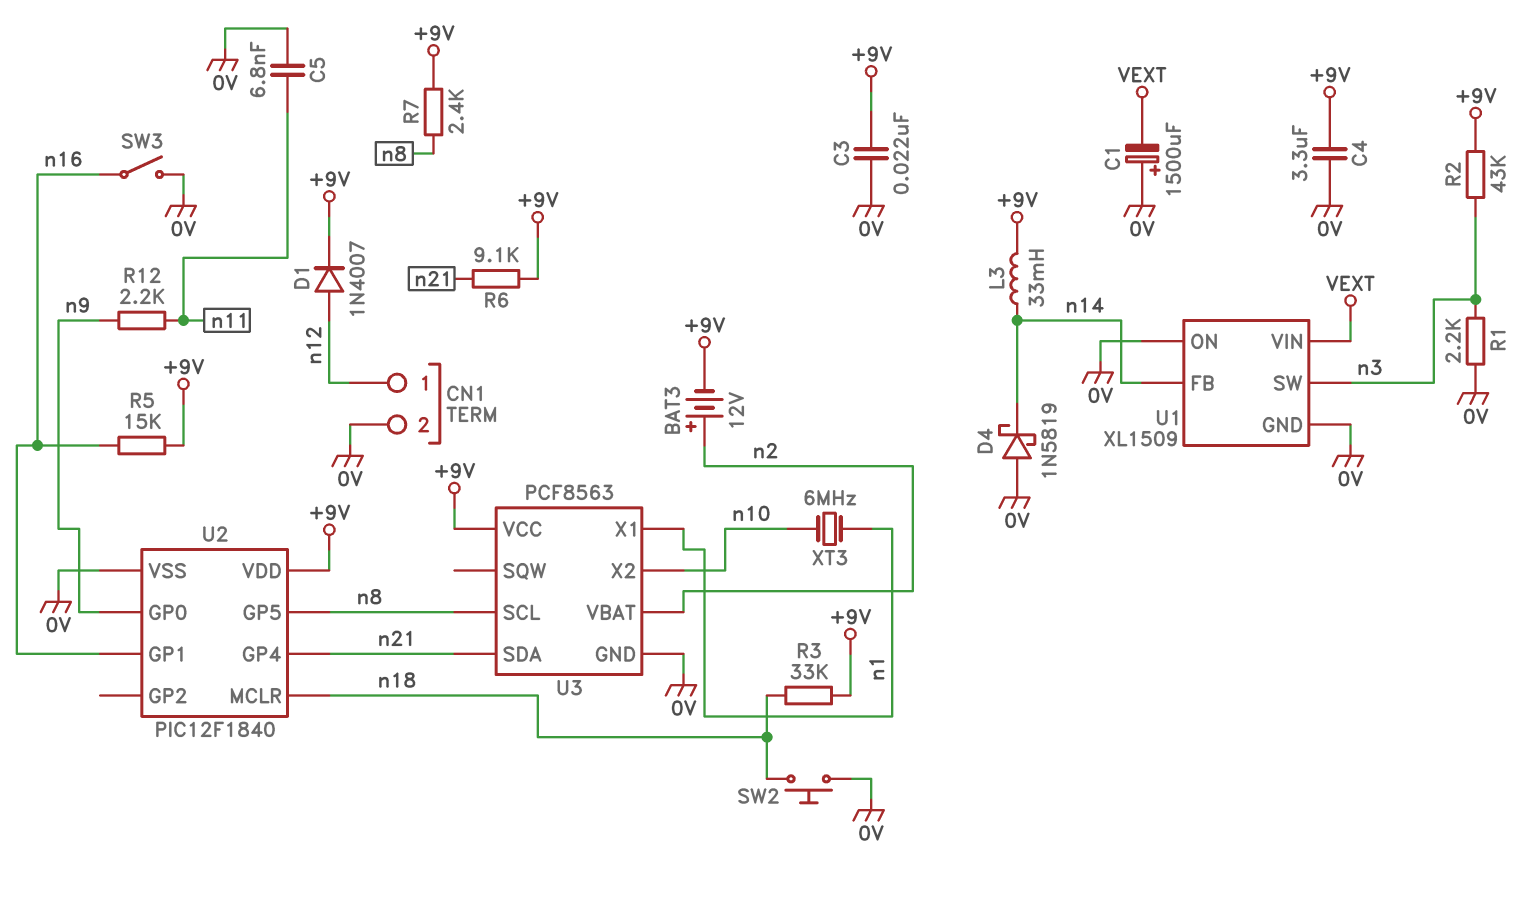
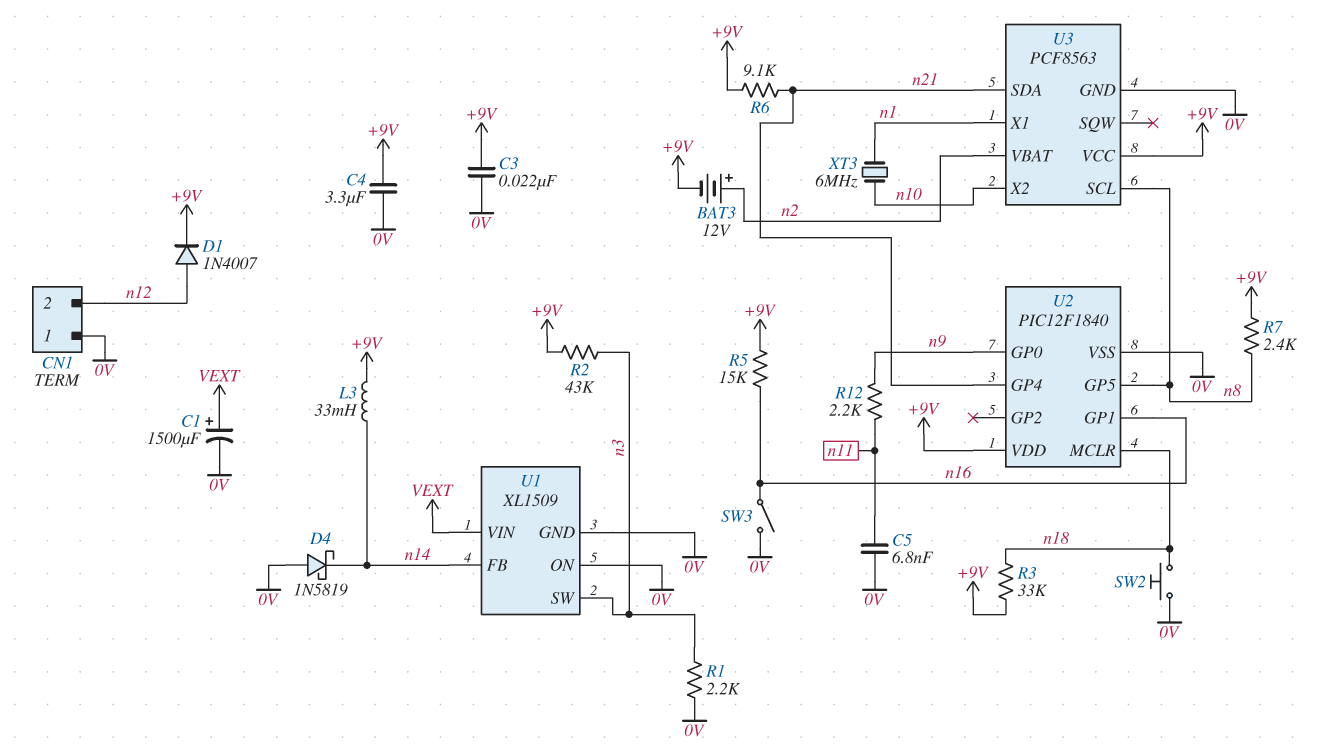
C1: 1500uF (plus 0V, minus VEXT) -> 1500uF (plus VEXT, minus 0V)
CN1 pin 1: n12 -> 0V
CN1 pin 2: 0V -> n12

